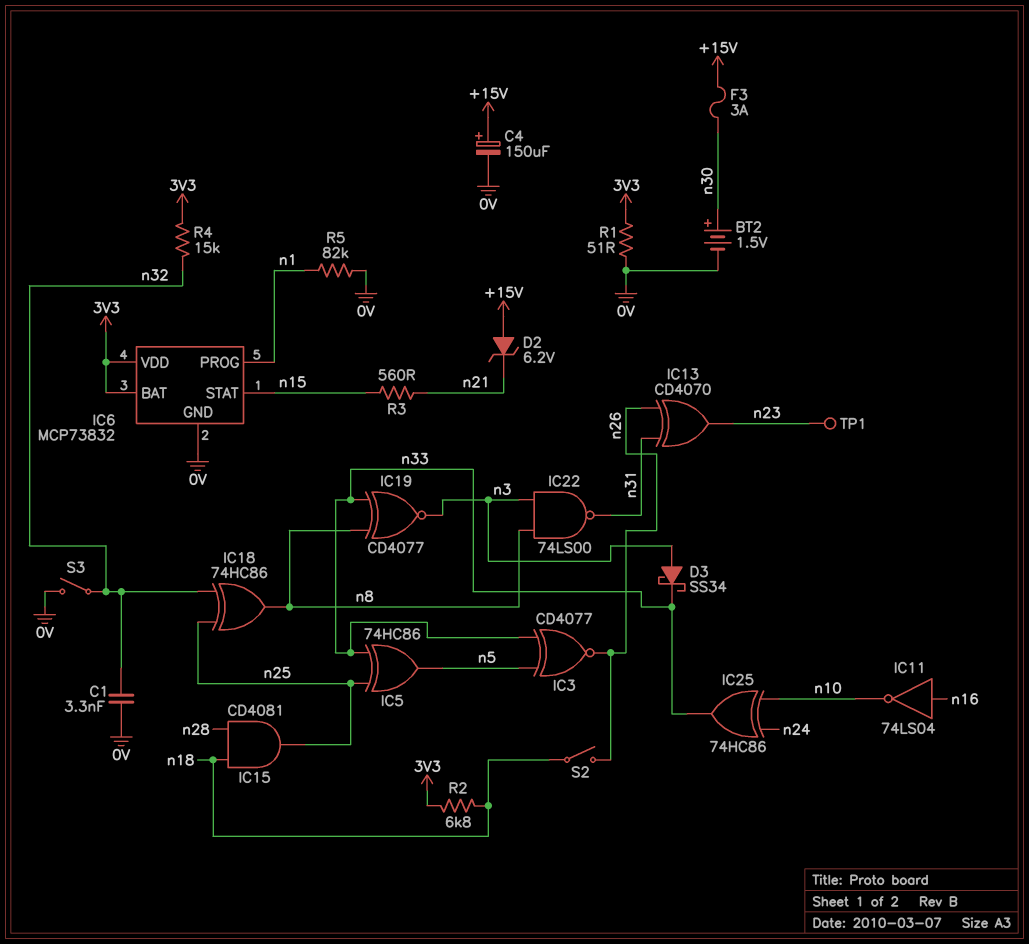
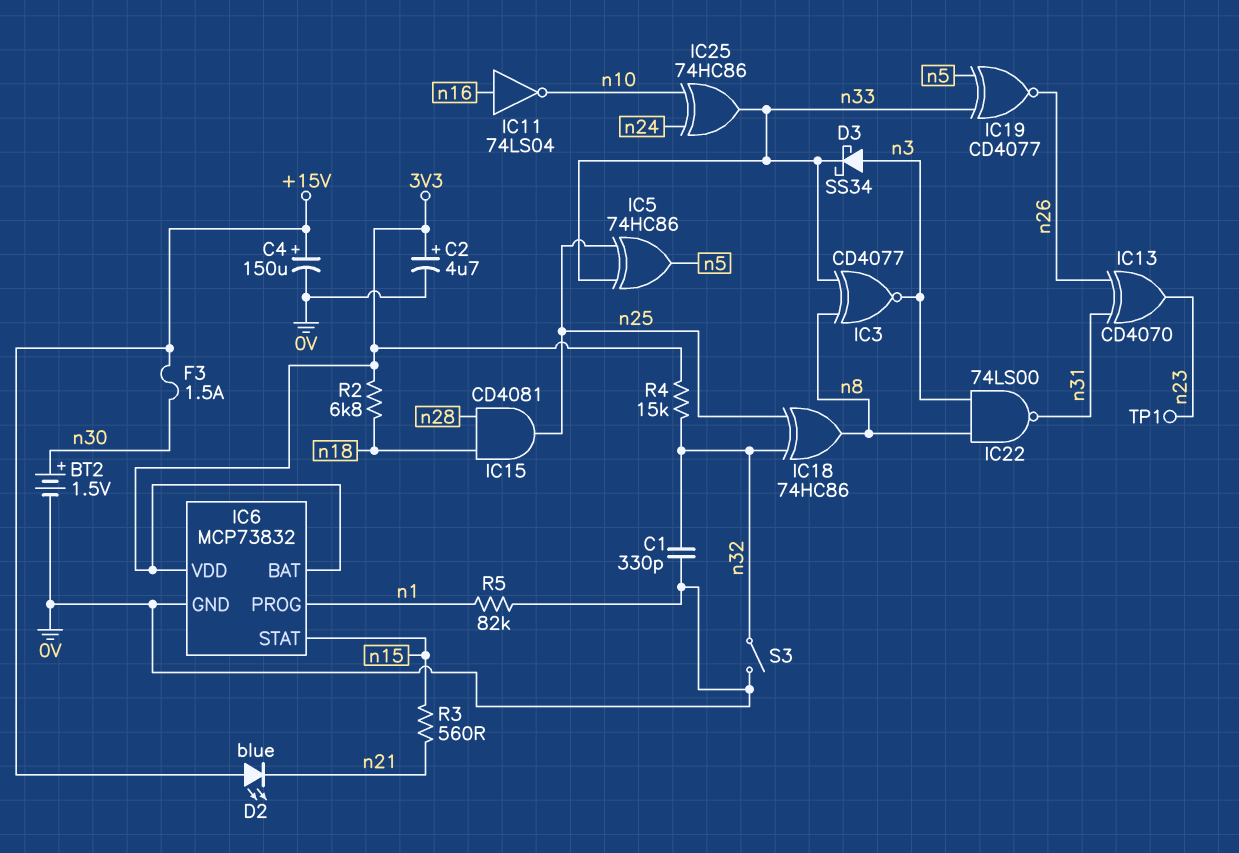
C1: 3.3nF (0V, n32) -> 330pF (0V, n32)
C2: none -> 4.7uF (plus 3V3, minus 0V)
D2: zener 6.2V (A +15V, K n21) -> LED blue (A +15V, K n21)
F3: 3A (+15V, n30) -> 1.5A (+15V, n30)
IC3: XNOR CD4077 (in n5, in n33, out n26) -> XNOR CD4077 (in n8, in n33, out n3)
IC19: XNOR CD4077 (in n8, in n33, out n3) -> XNOR CD4077 (in n5, in n33, out n26)
R1: 51 (0V, 3V3) -> none
S2: switch (n18, n26) -> none

